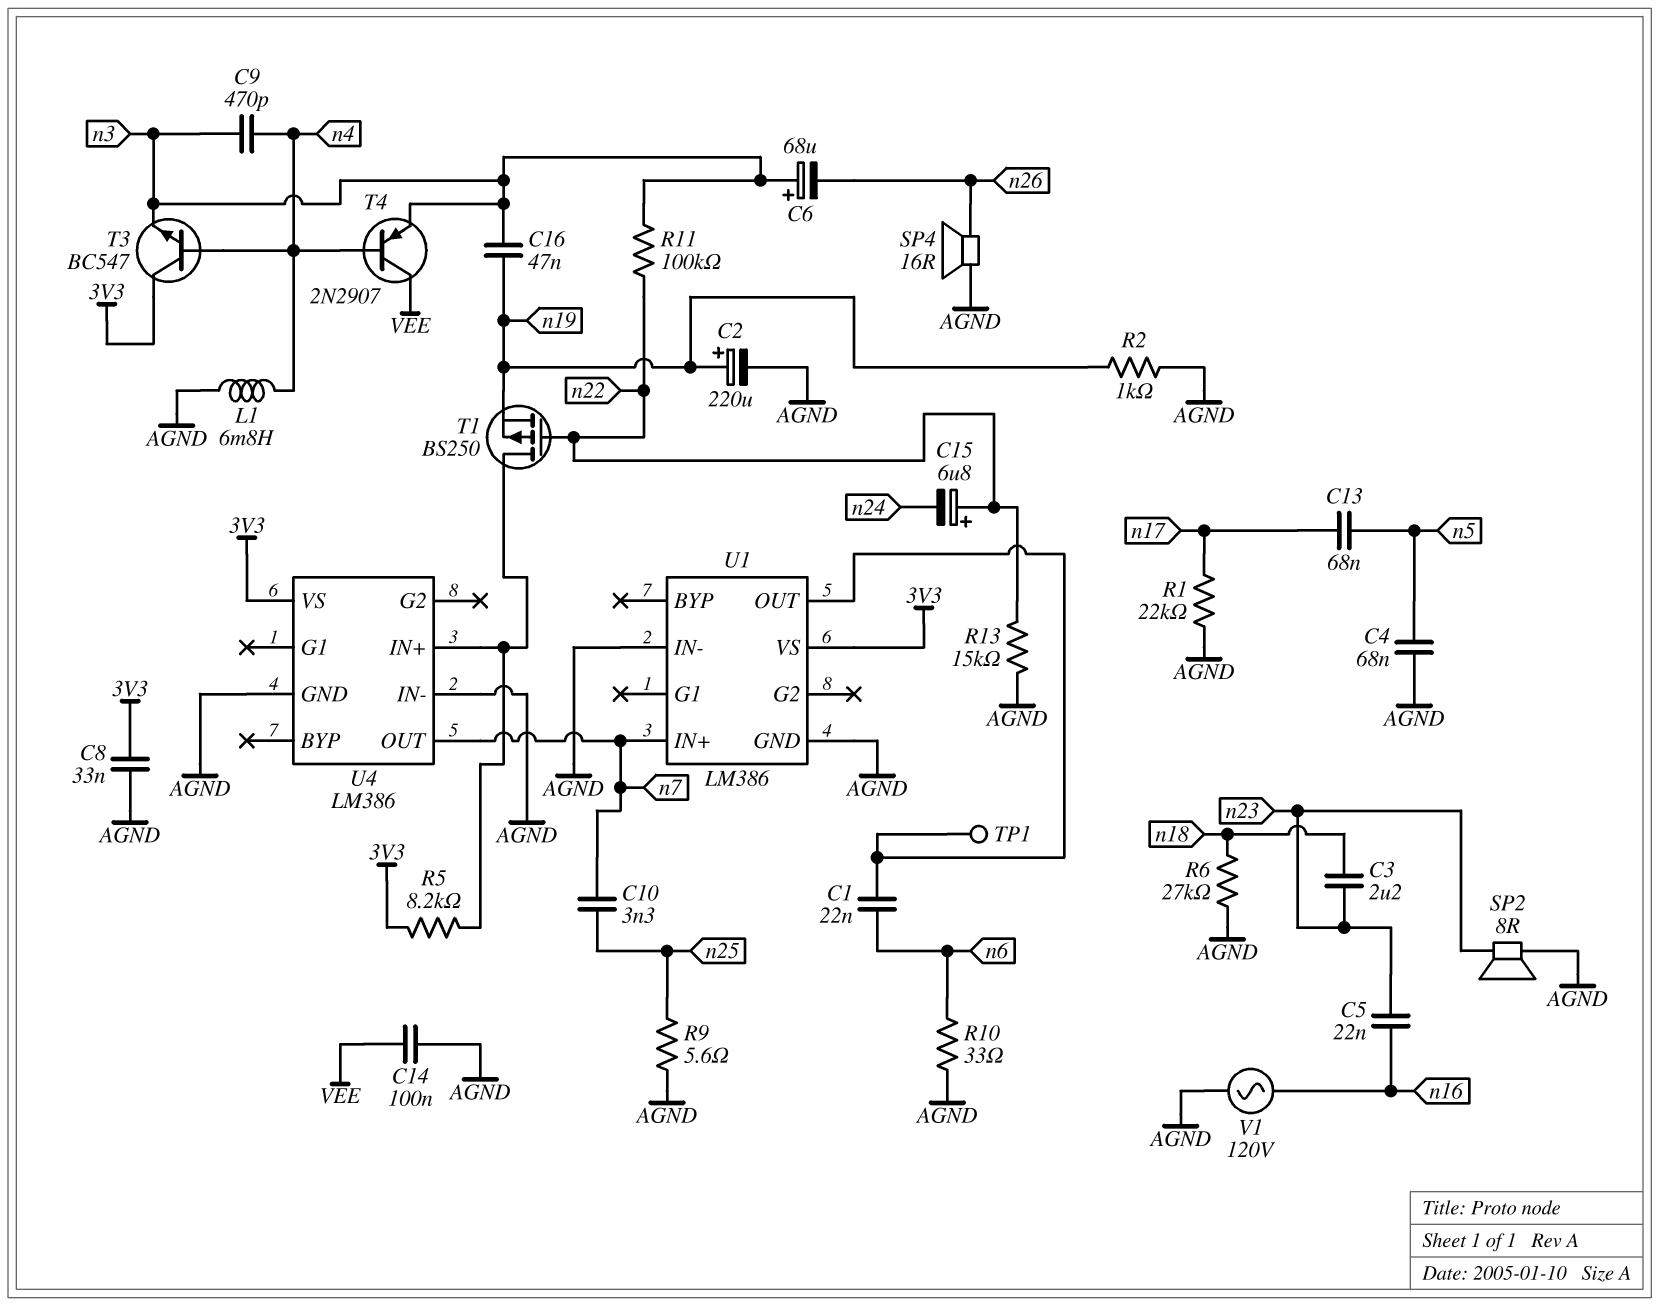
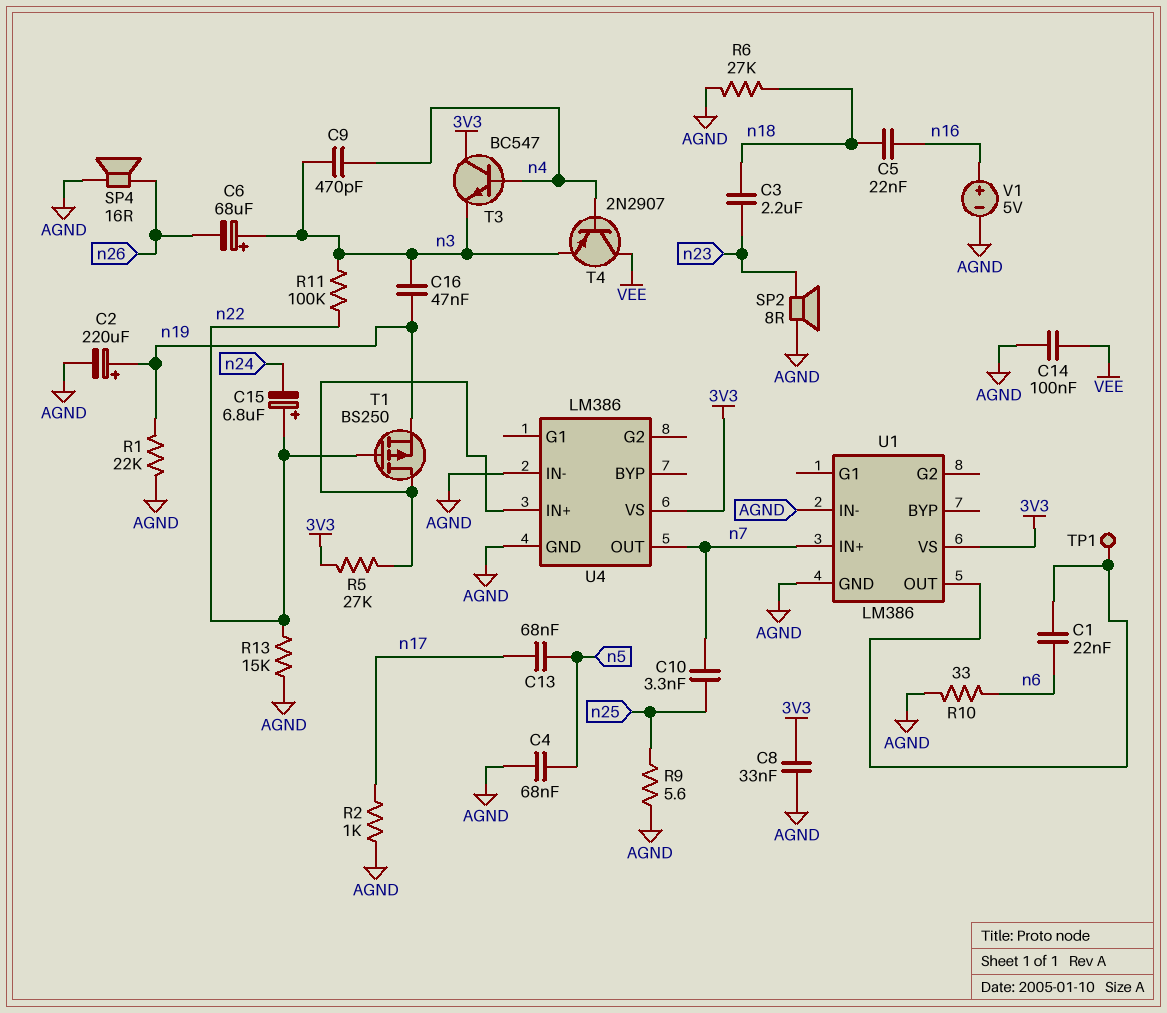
C5: 22nF (n16, n23) -> 22nF (n16, n18)
L1: 6.8mH (AGND, n4) -> none
R1: 22k (AGND, n17) -> 22k (AGND, n19)
R2: 1k (AGND, n19) -> 1k (AGND, n17)
R5: 8.2k (3V3, U4/IN+) -> 27k (3V3, U4/IN+)
V1: AC 120V (AGND, n16) -> 5V (plus n16, minus AGND)

